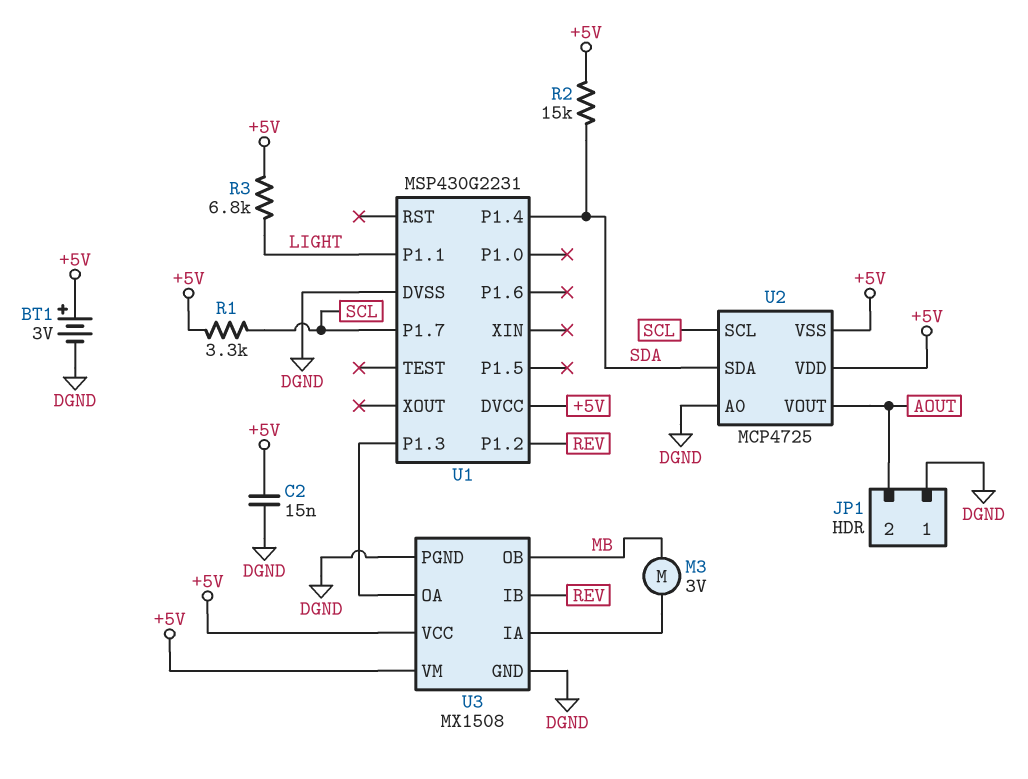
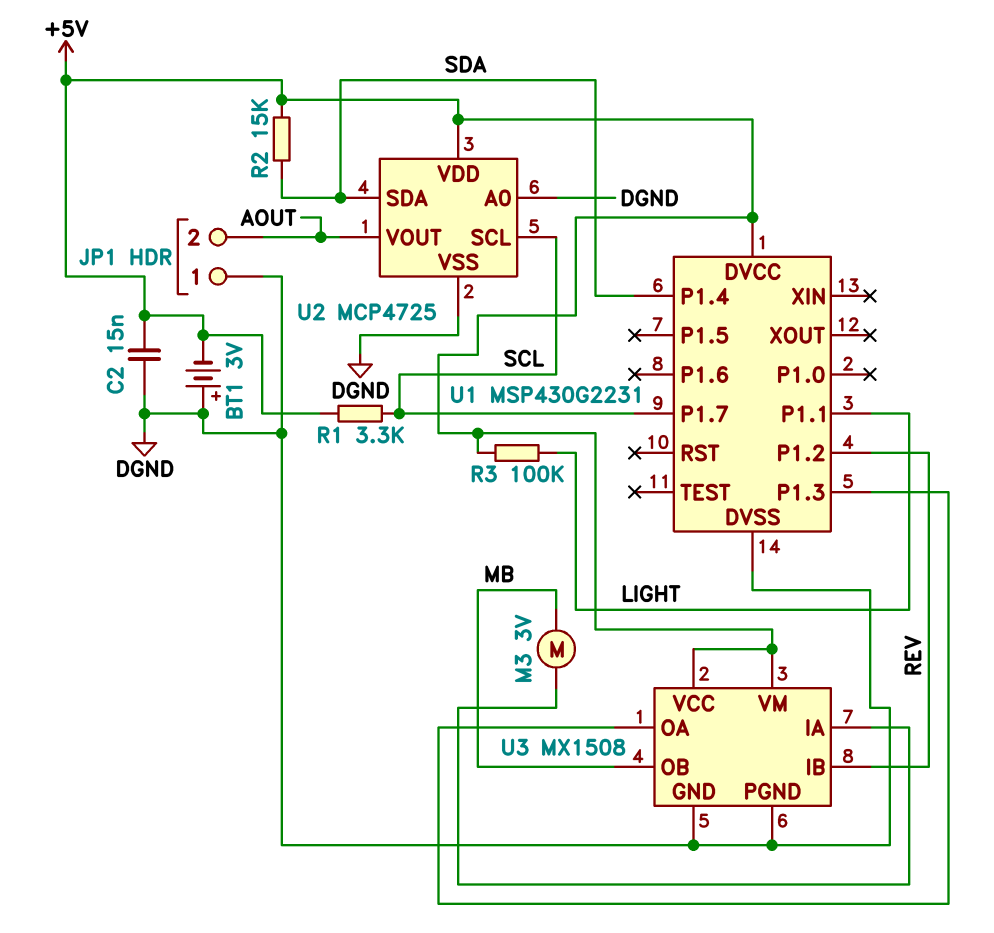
BT1: 3V (plus +5V, minus DGND) -> 3V (plus DGND, minus +5V)
R3: 6.8k (+5V, LIGHT) -> 100k (+5V, LIGHT)
U2 pin VSS: +5V -> DGND

